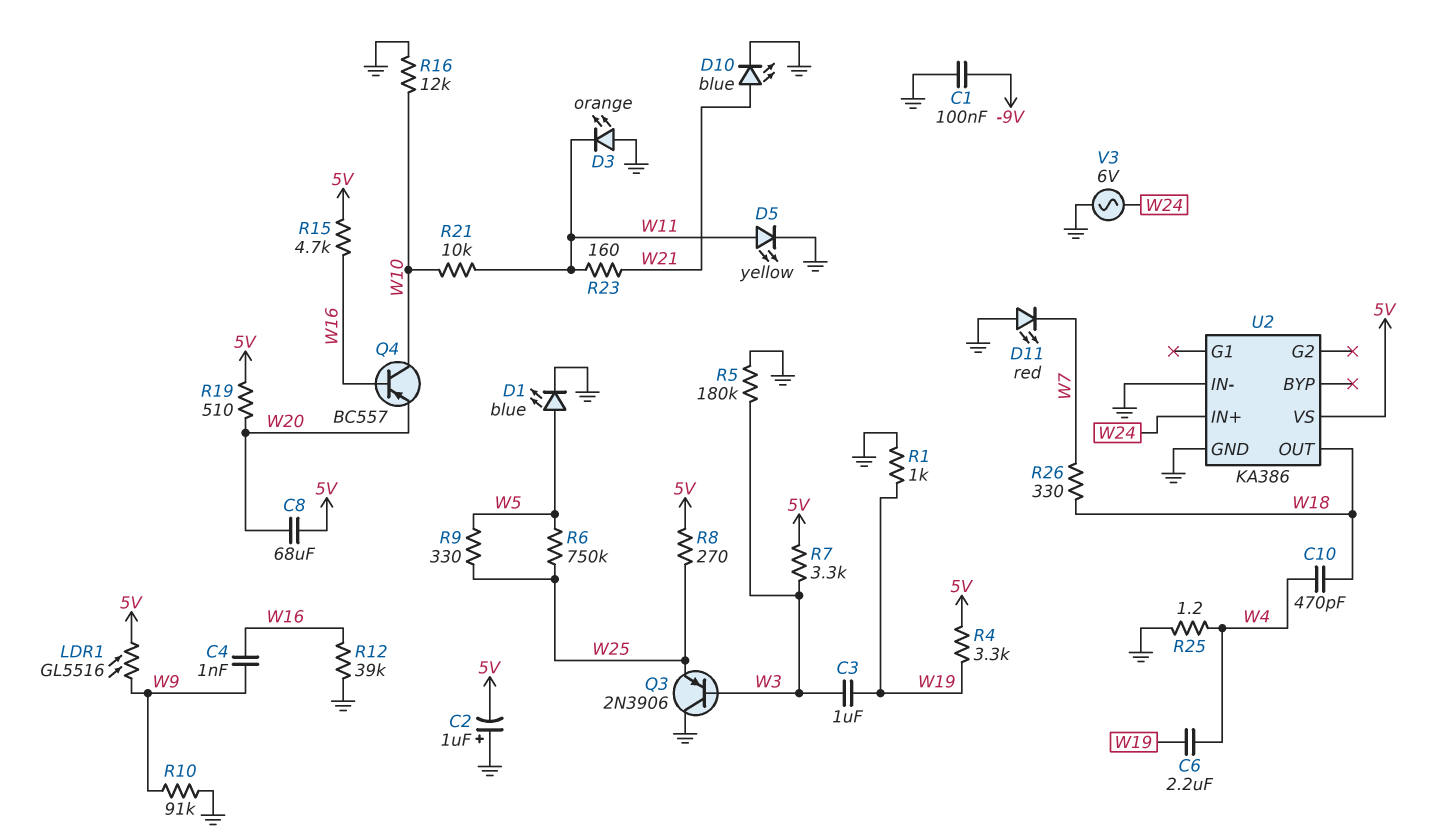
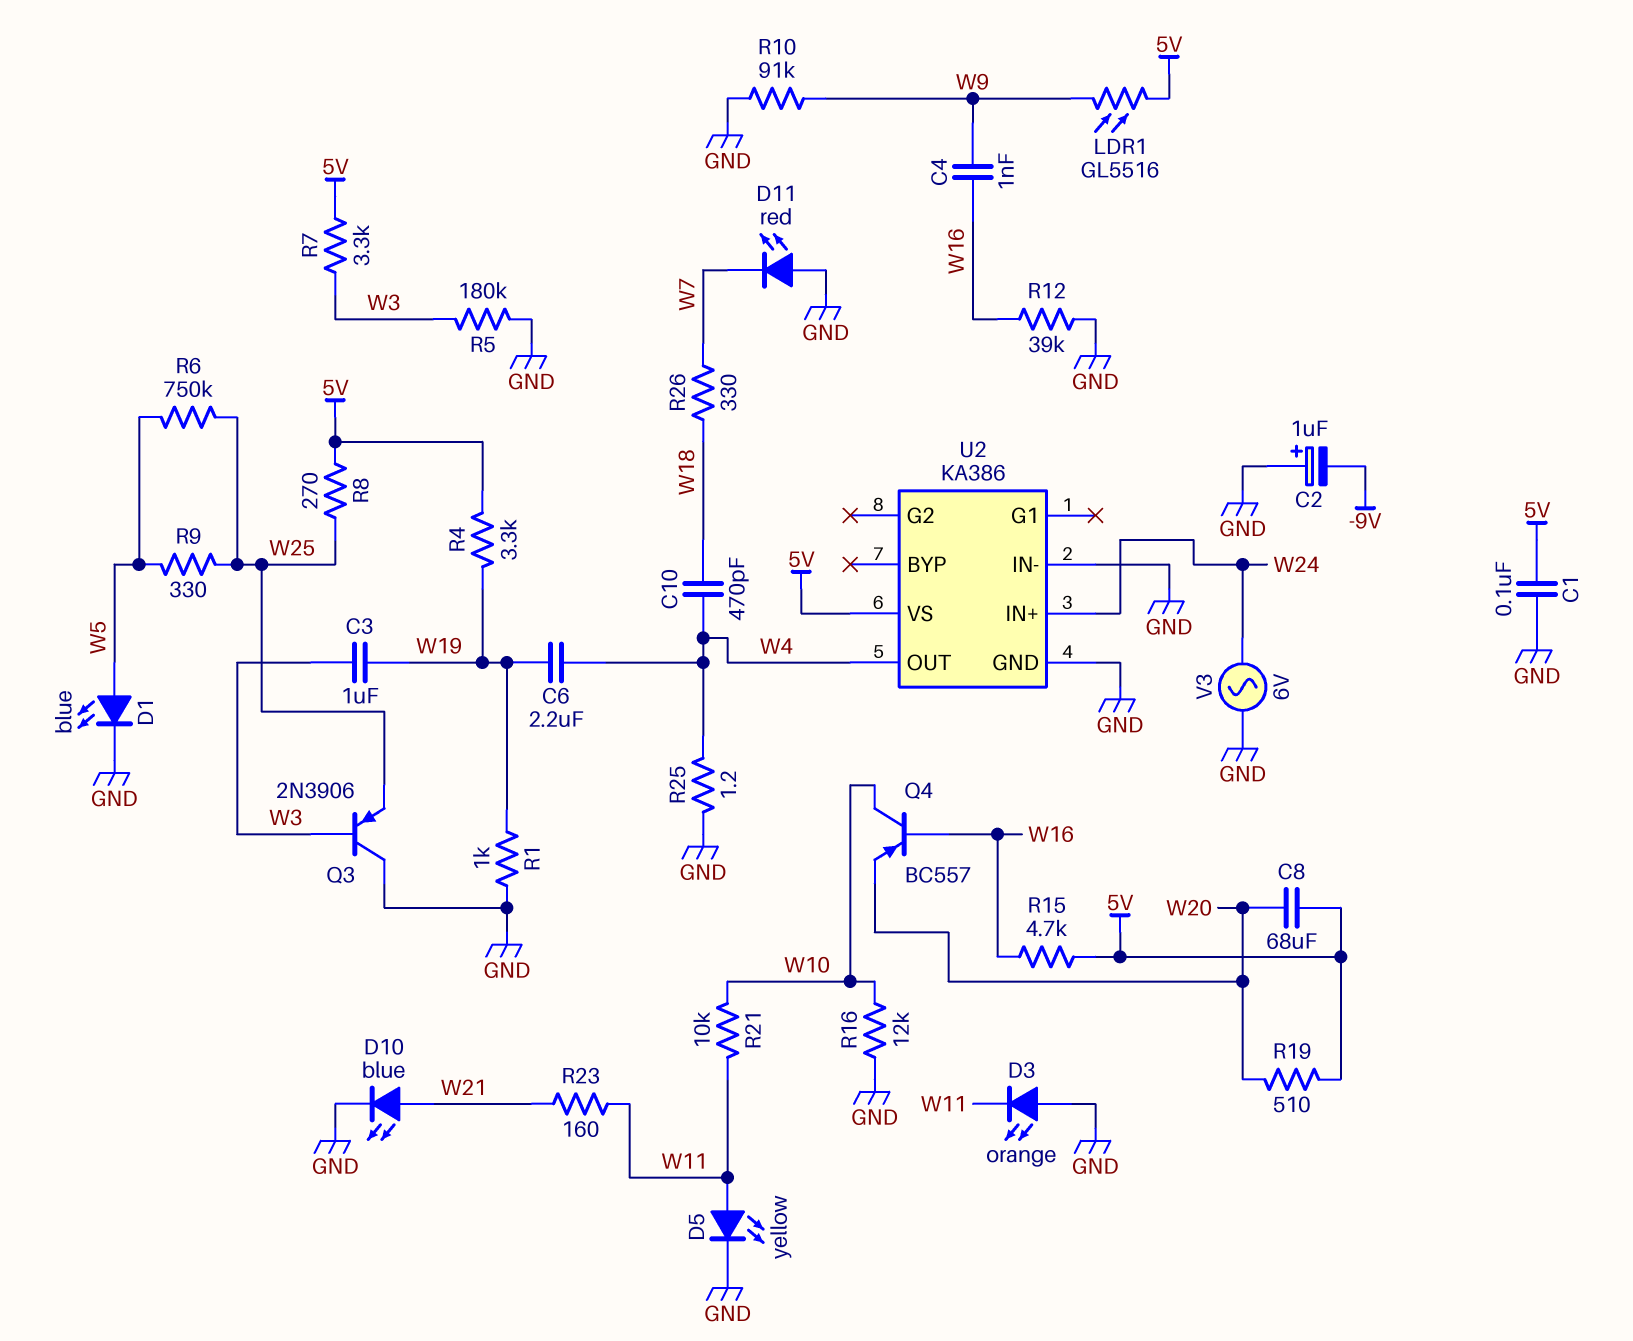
C1: 100nF (-9V, GND) -> 100nF (5V, GND)
C2: 1uF (plus GND, minus 5V) -> 1uF (plus GND, minus -9V)
U2 pin OUT: W18 -> W4

